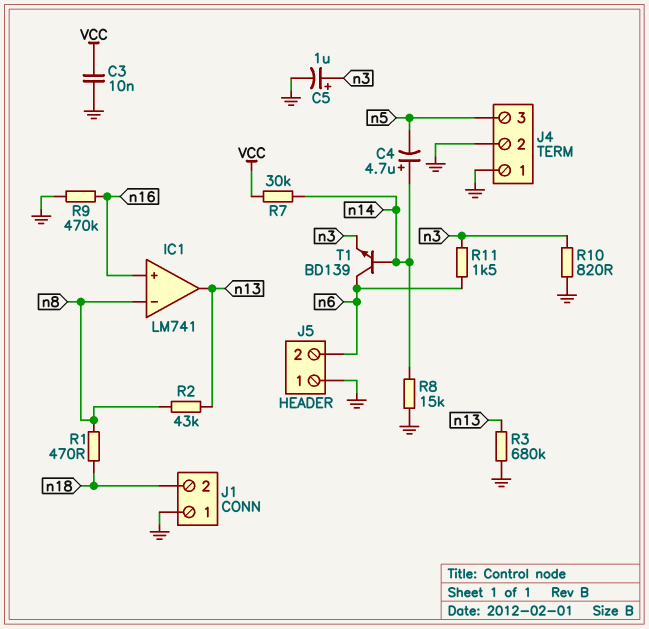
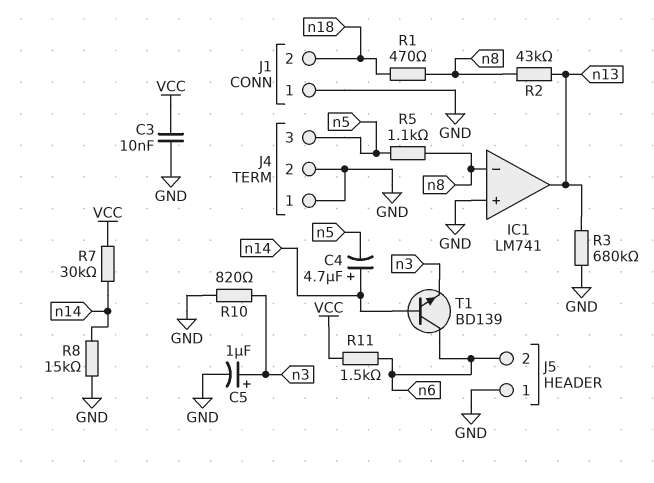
IC1 pin in+: n16 -> GND
R5: none -> 1.1k (n5, n8)
R9: 470k (GND, n16) -> none
R11: 1.5k (n3, n6) -> 1.5k (VCC, n6)

